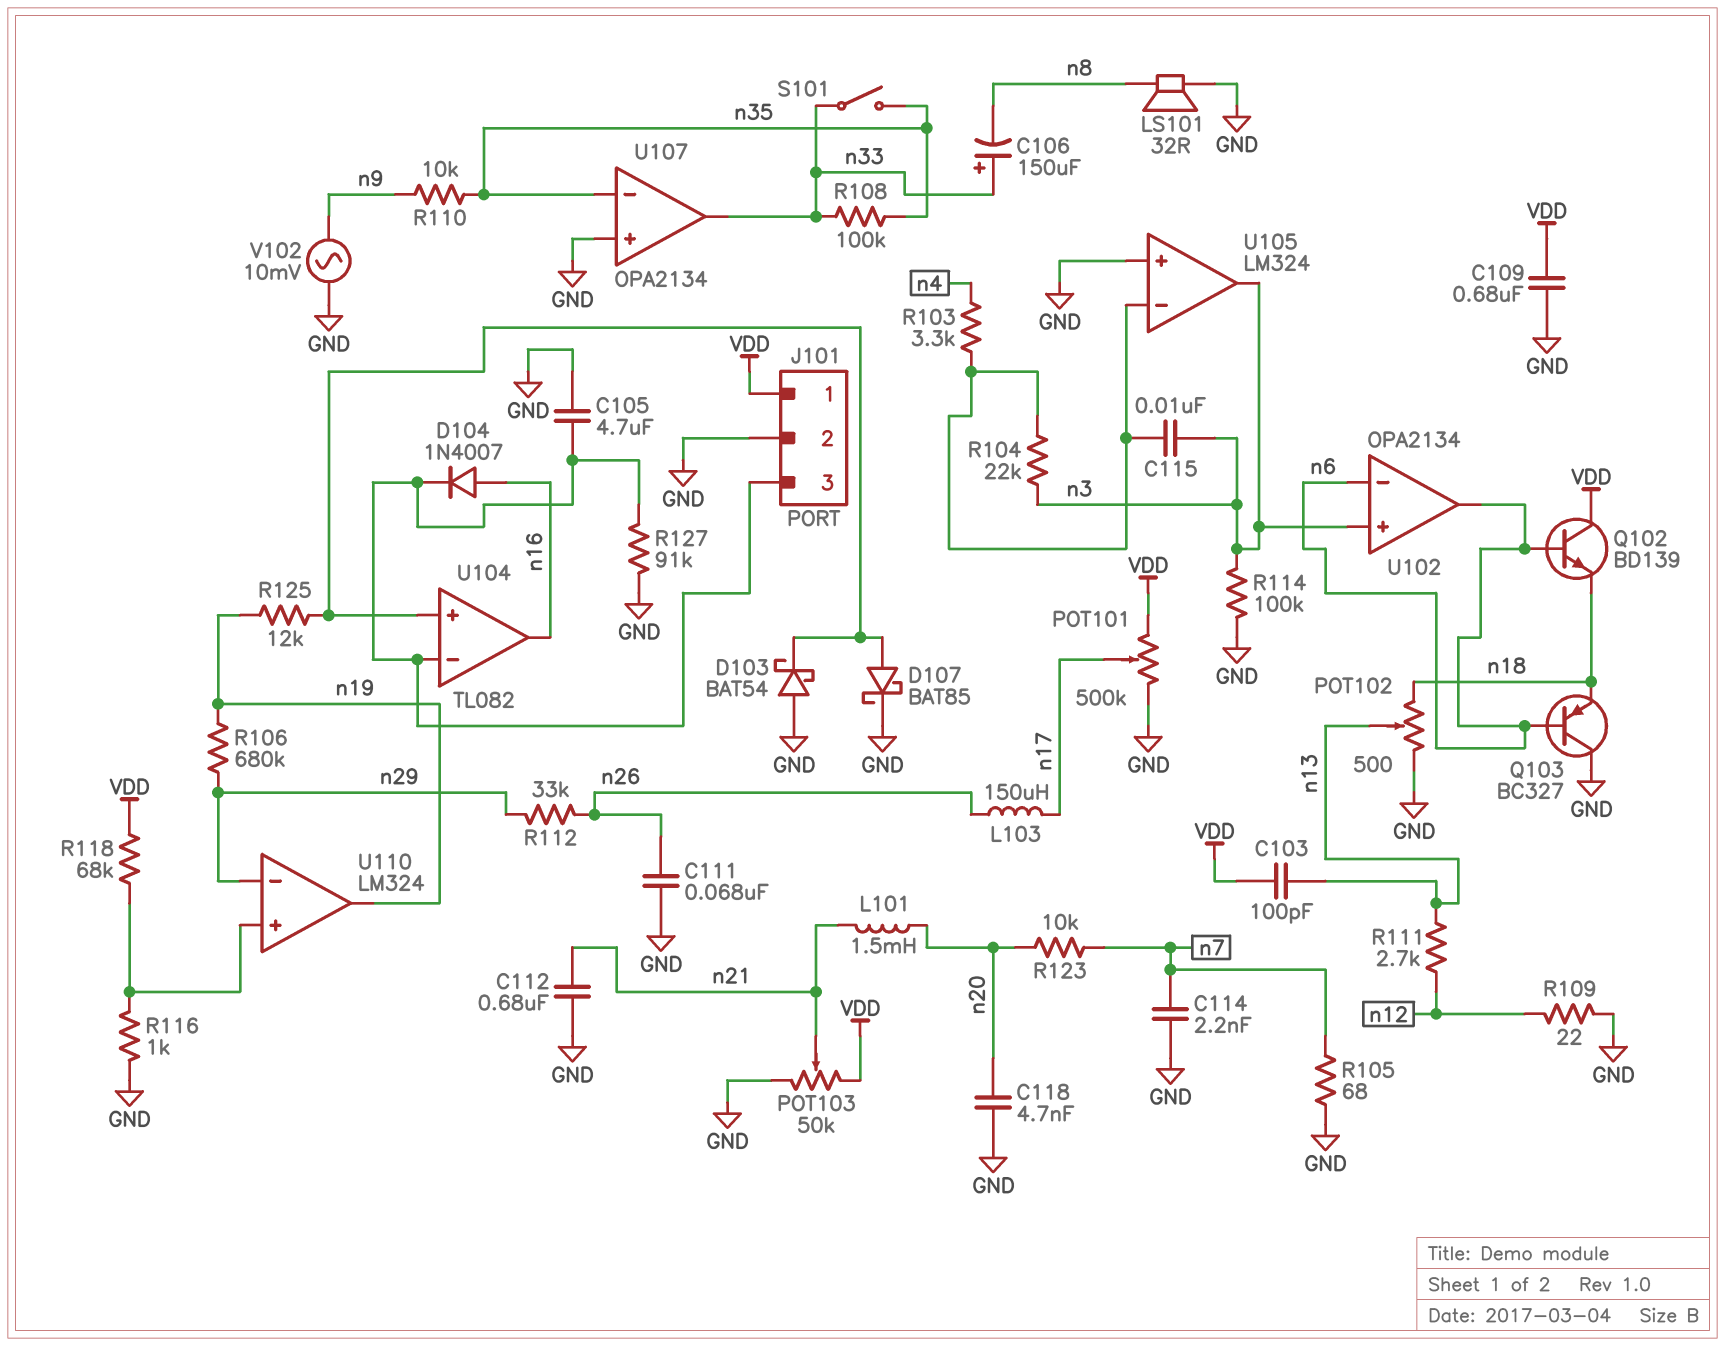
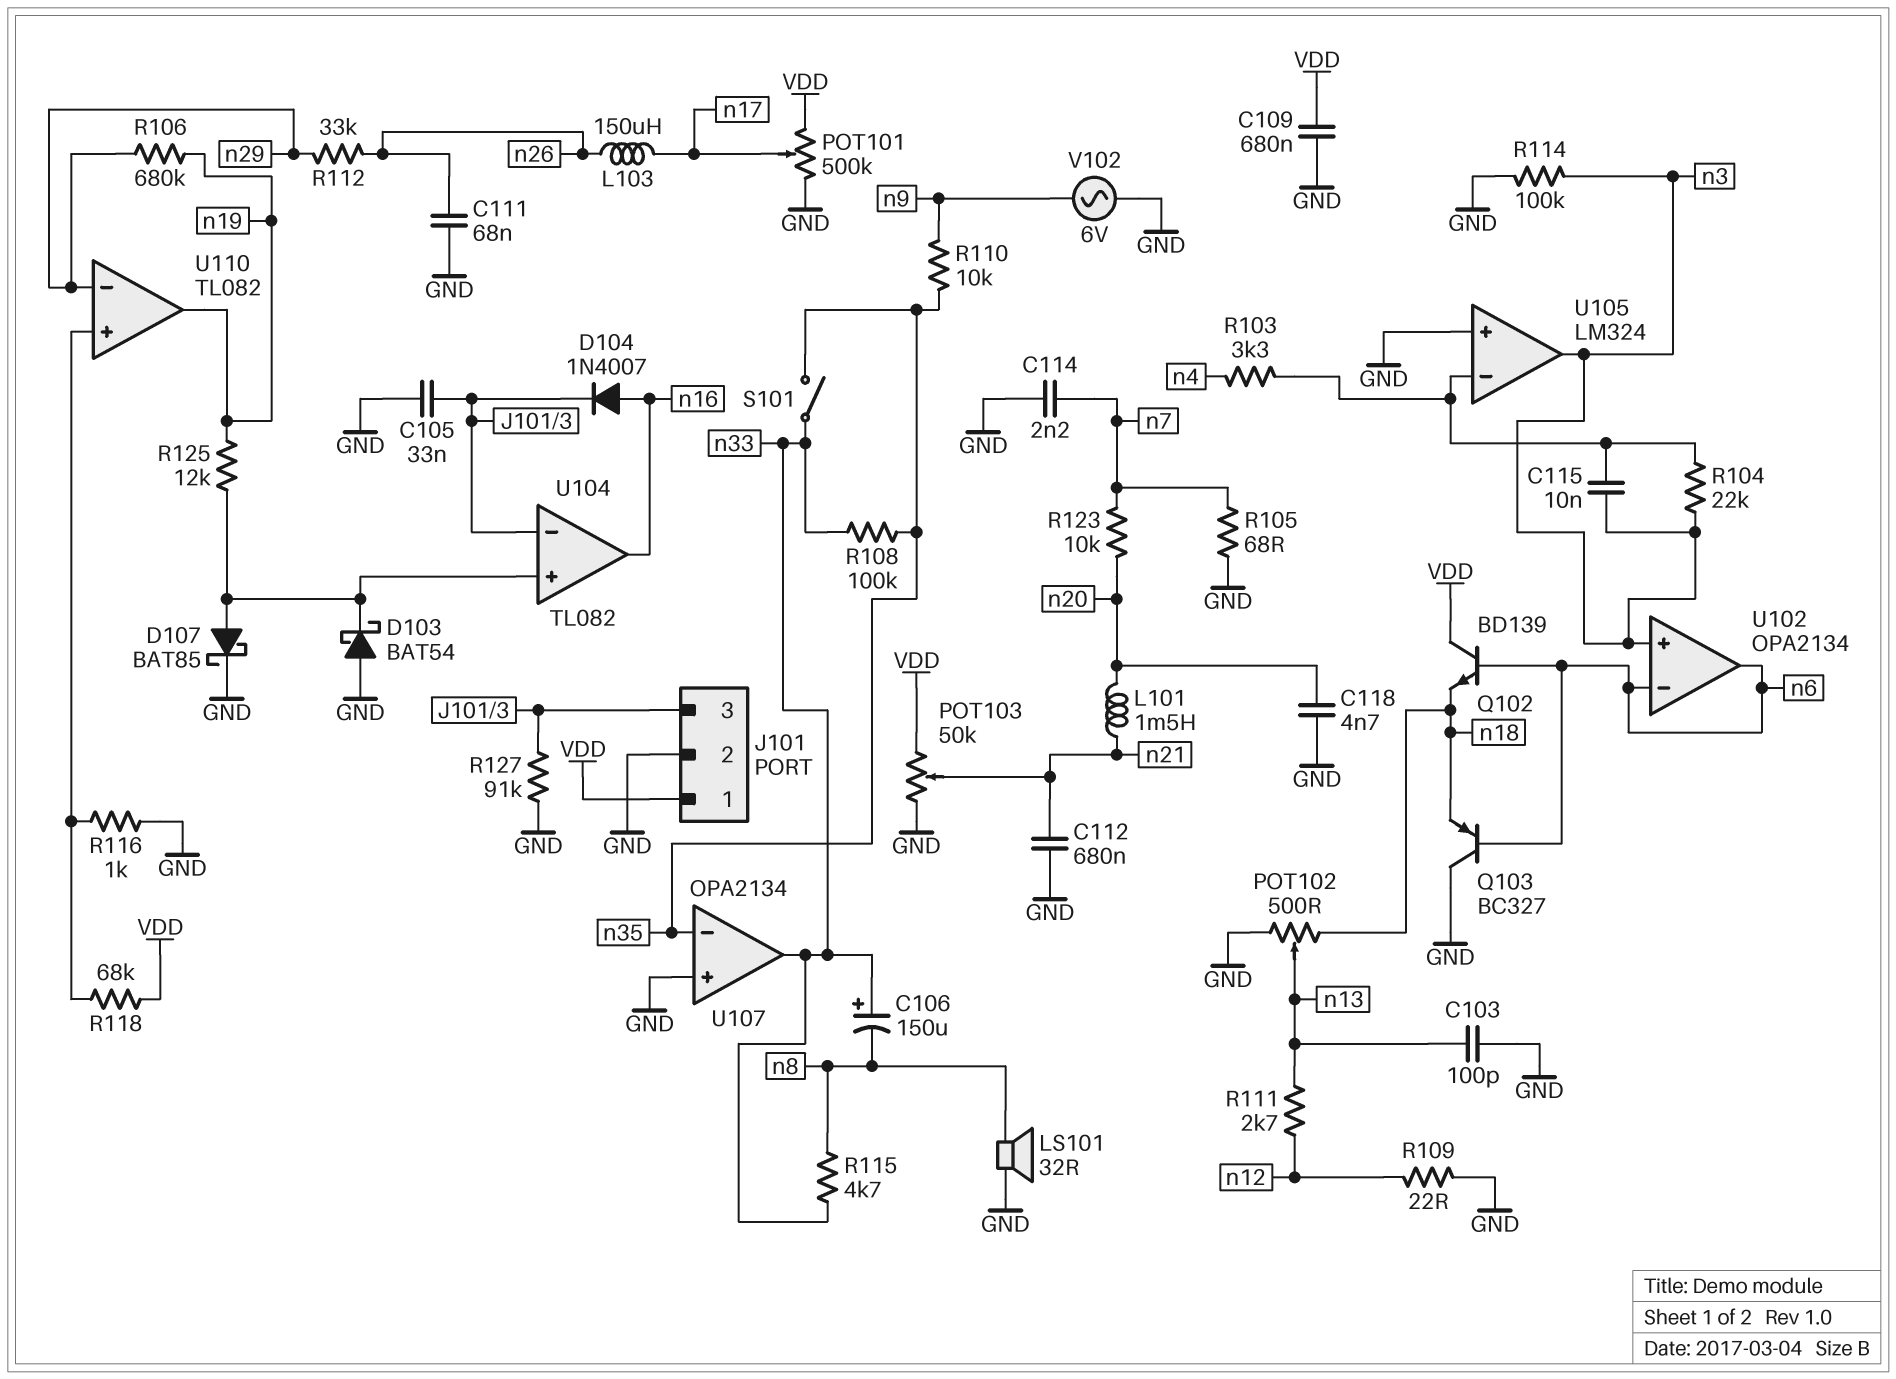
C103: 100pF (VDD, n13) -> 100pF (GND, n13)
C105: 4.7uF (GND, J101/3) -> 33nF (GND, J101/3)
R115: none -> 4.7k (n8, n33)
U110: LM324 -> TL082
V102: AC 10mV (GND, n9) -> AC 6V (GND, n9)

